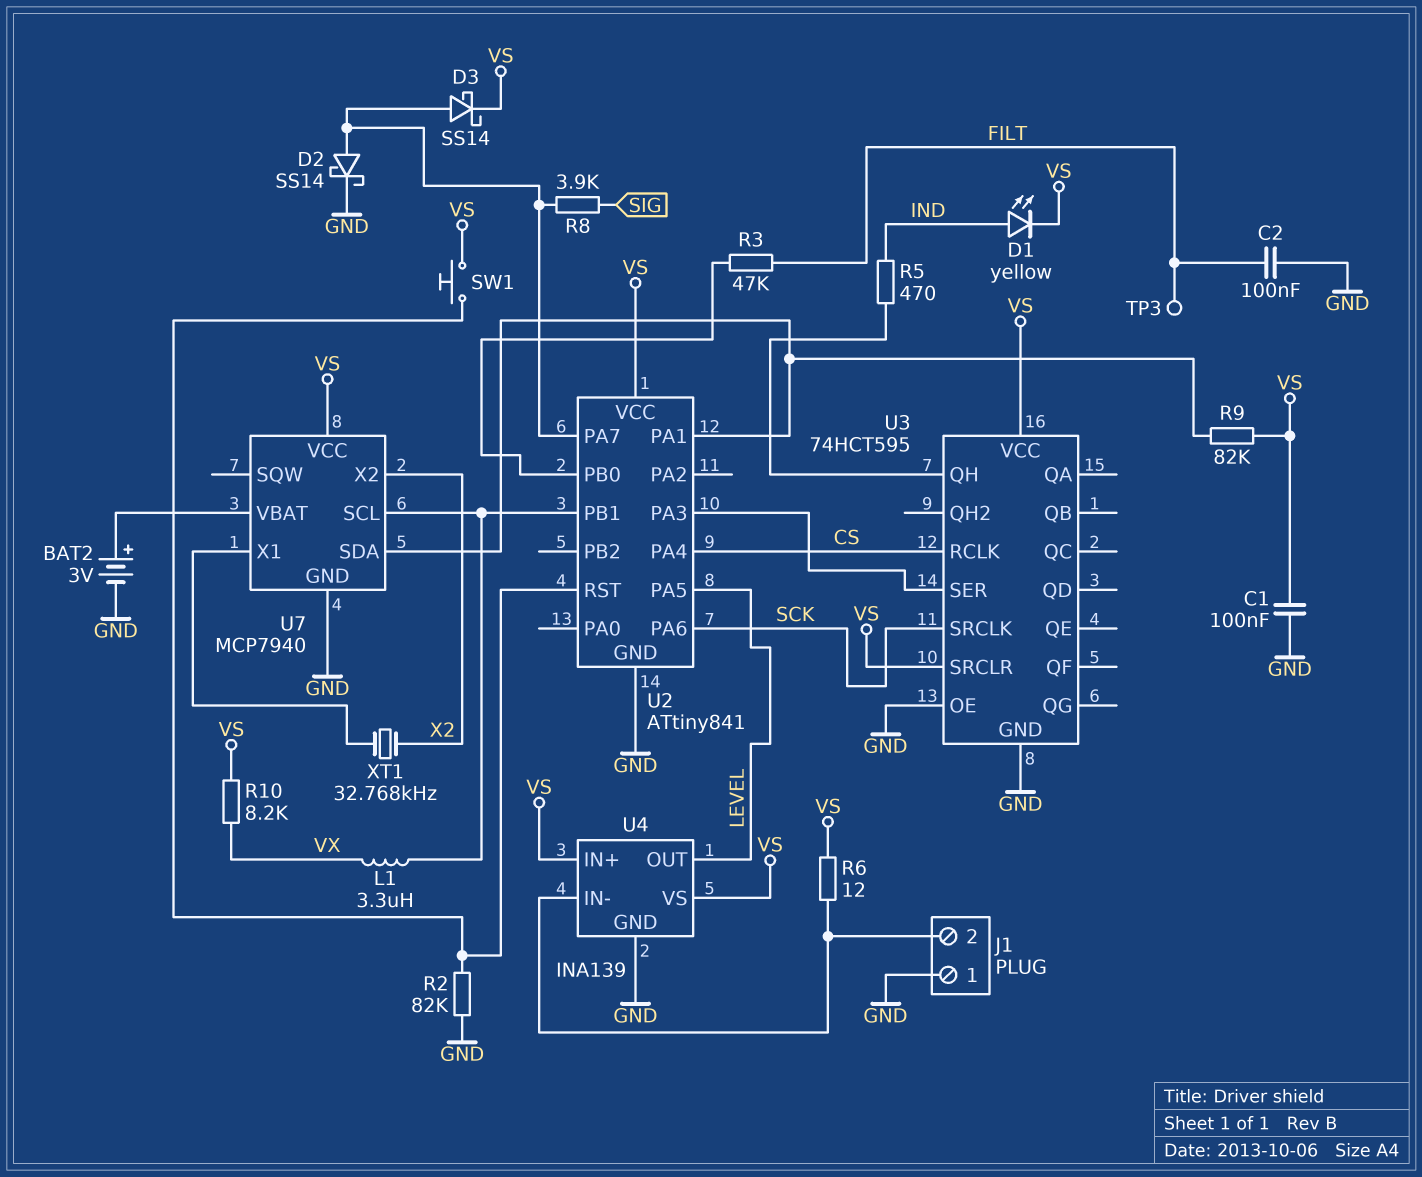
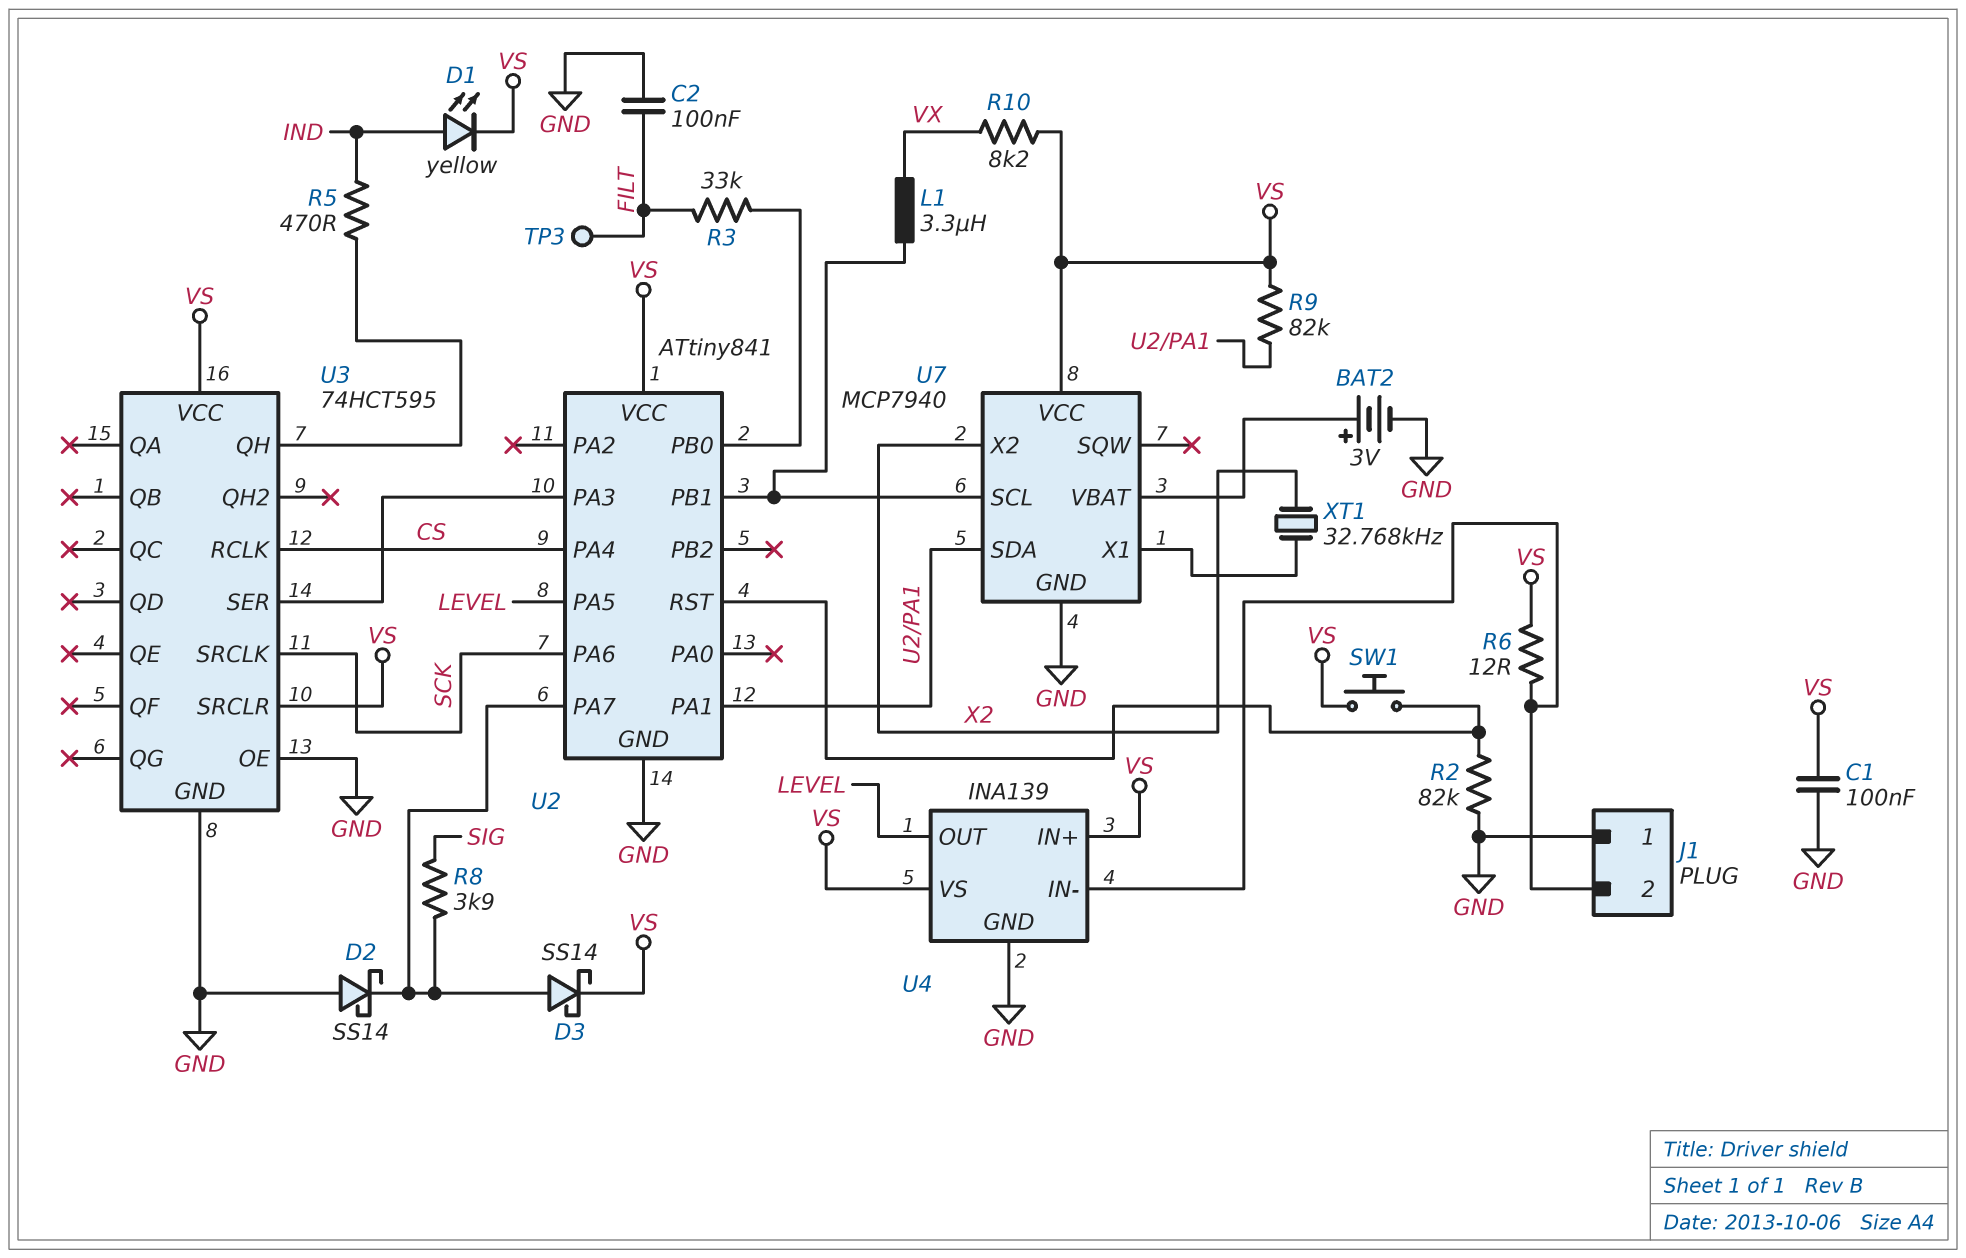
D2: schottky SS14 (A U2/PA7, K GND) -> schottky SS14 (A GND, K U2/PA7)
R3: 47k (FILT, U2/PB0) -> 33k (FILT, U2/PB0)

